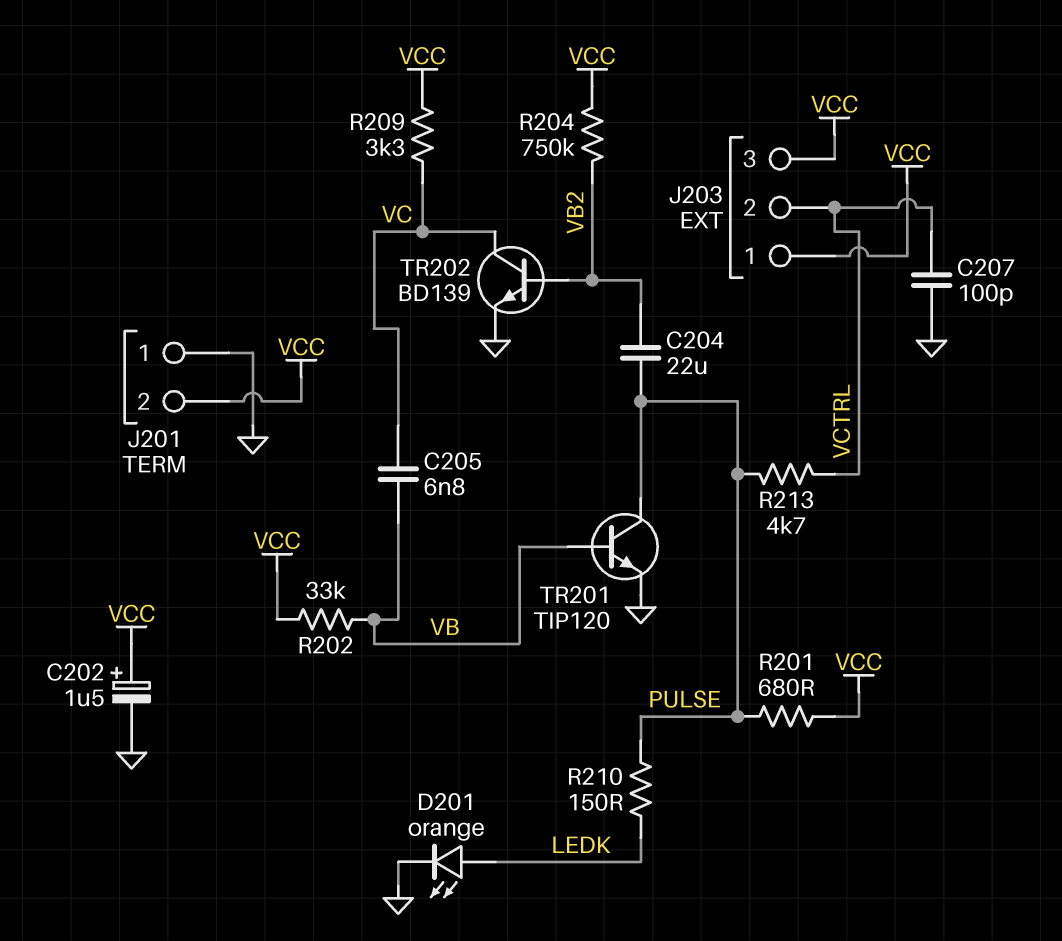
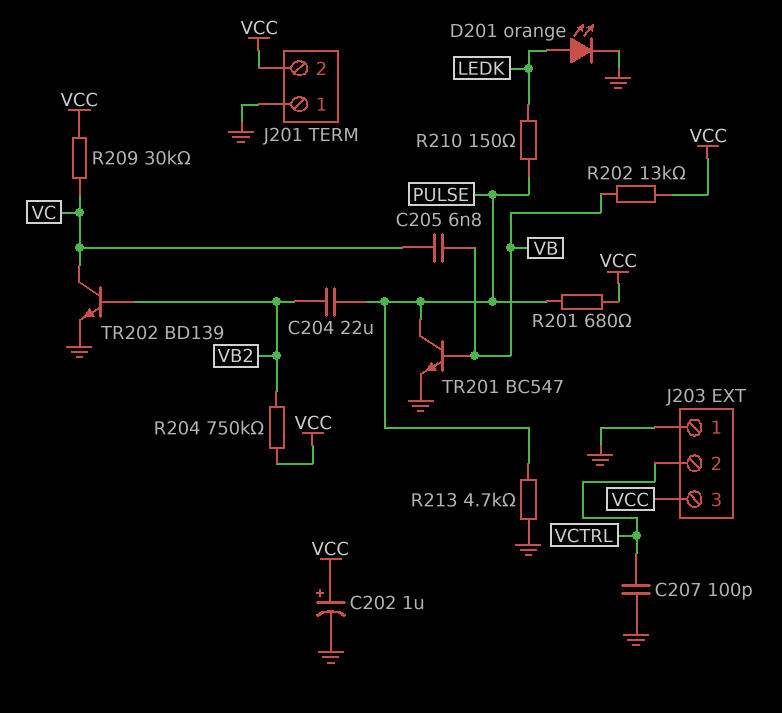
C202: 1.5uF (plus VCC, minus GND) -> 1uF (plus VCC, minus GND)
J203 pin 1: VCC -> GND
R202: 33k (VB, VCC) -> 13k (VB, VCC)
R209: 3.3k (VC, VCC) -> 30k (VC, VCC)
R213: 4.7k (PULSE, VCTRL) -> 4.7k (GND, PULSE)
TR201: NPN TIP120 (B VB, C PULSE, E GND) -> NPN BC547 (B VB, C PULSE, E GND)

